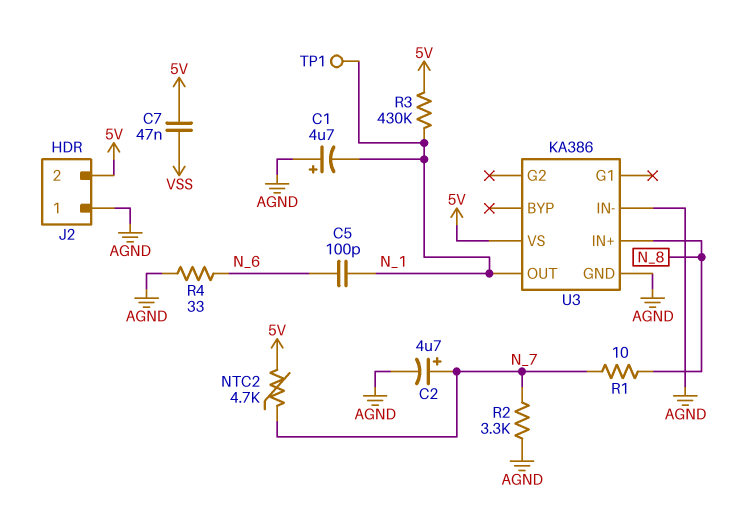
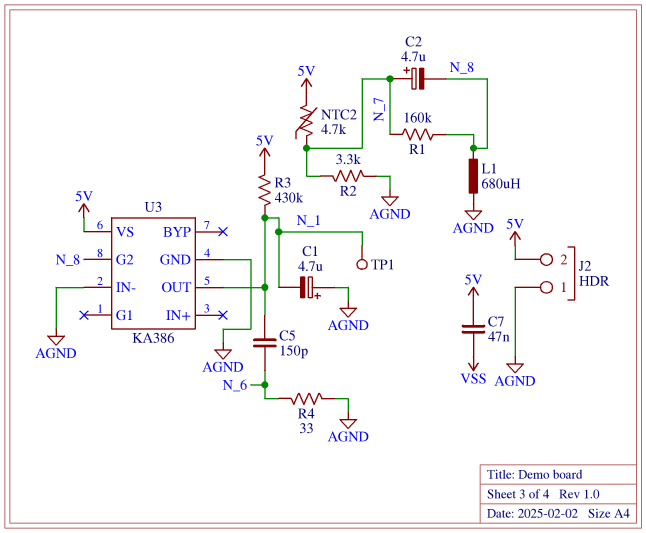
C2: 4.7uF (plus N_7, minus AGND) -> 4.7uF (plus N_7, minus N_8)
C5: 100pF (N_1, N_6) -> 150pF (N_1, N_6)
L1: none -> 680uH (AGND, N_8)
R1: 10 (N_7, N_8) -> 160k (N_7, N_8)
U3 pin G2: none -> N_8
U3 pin IN+: N_8 -> none

